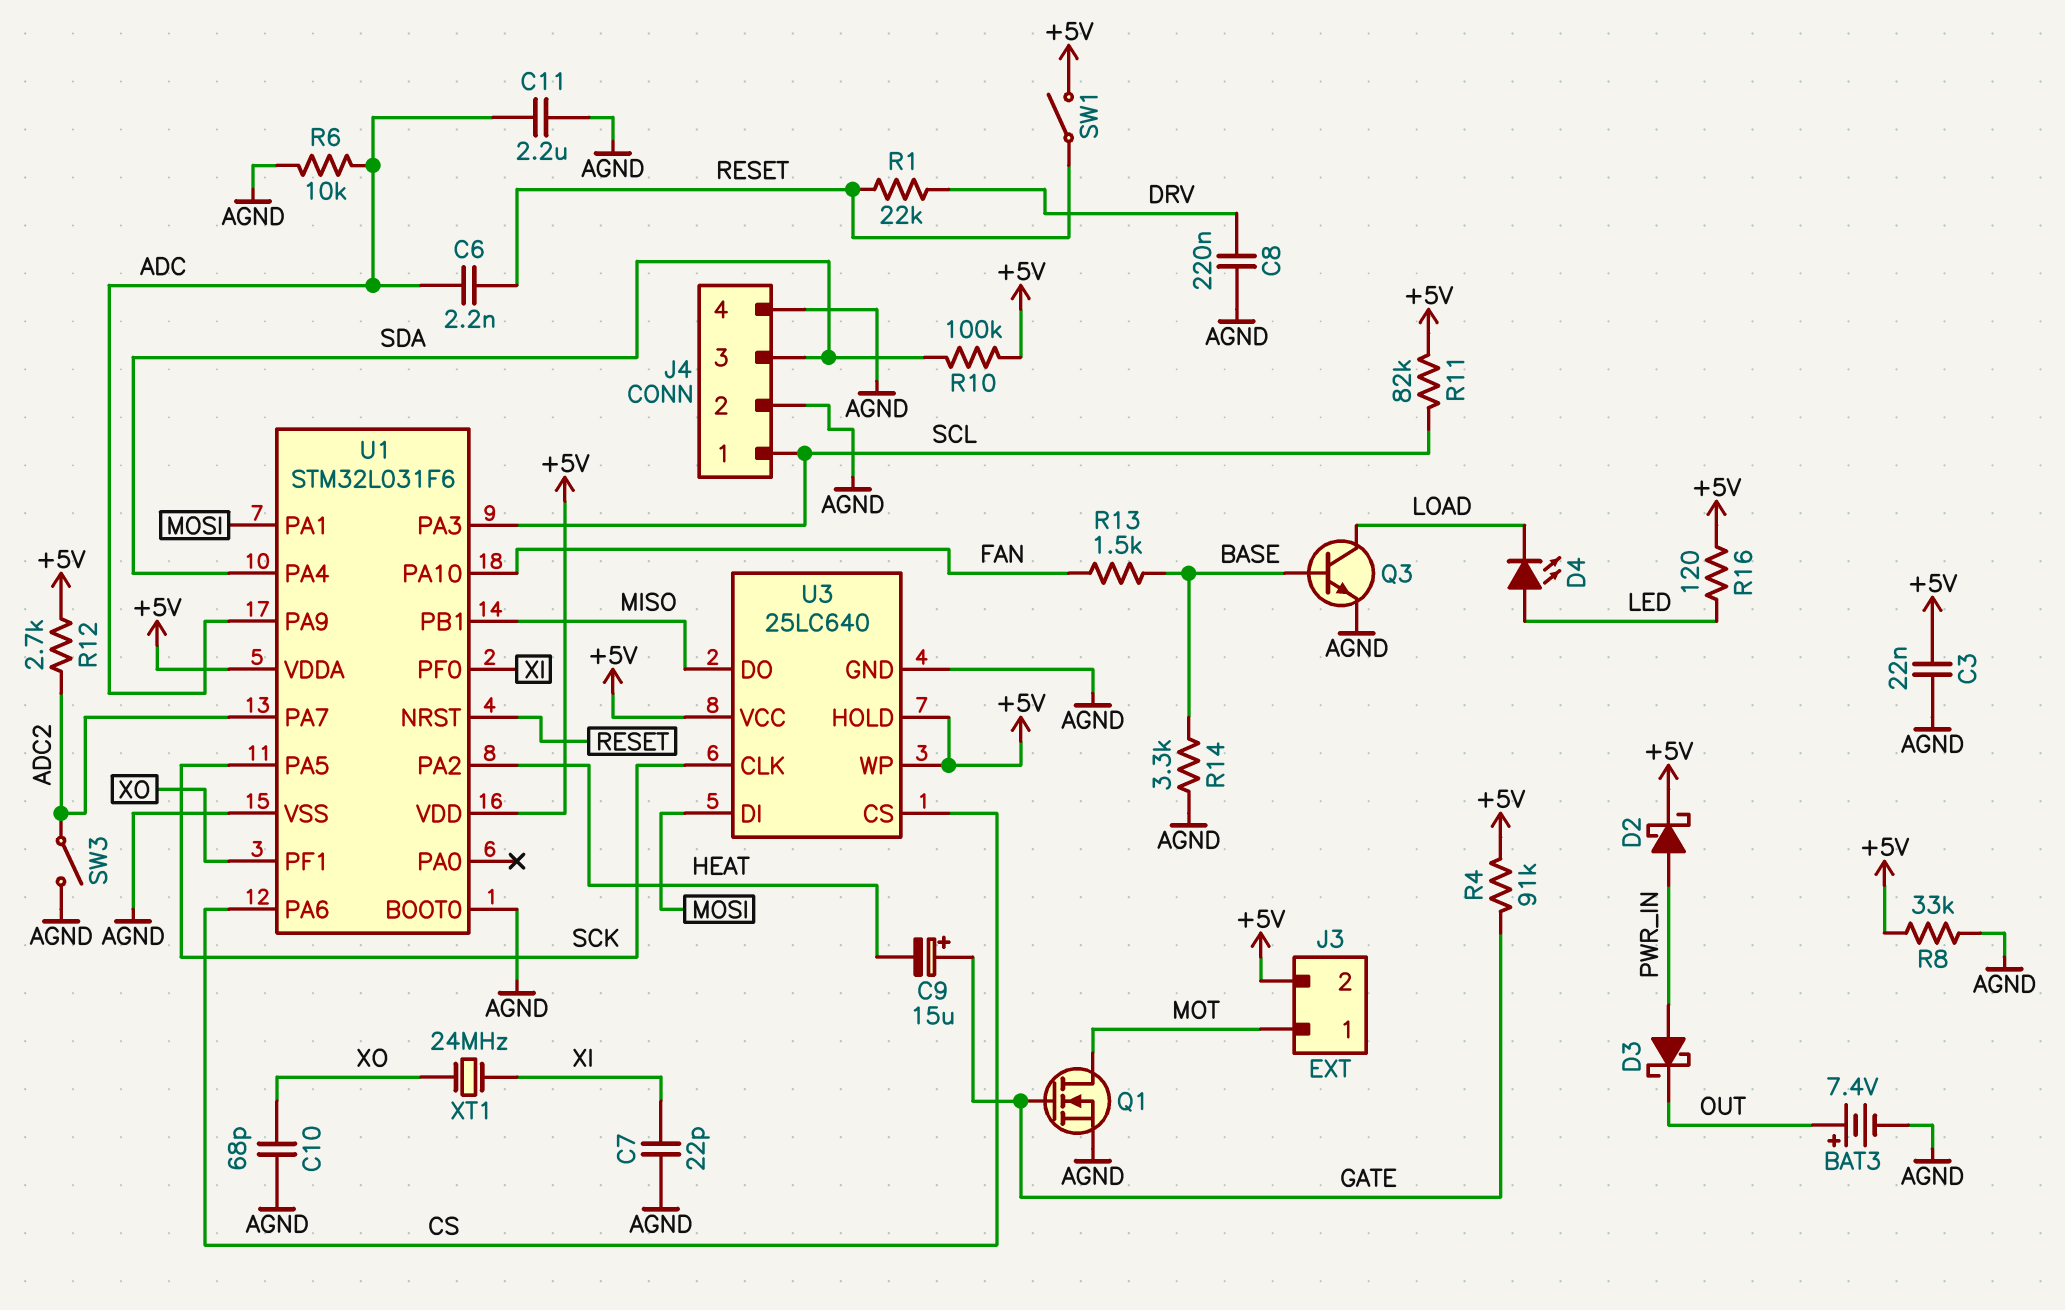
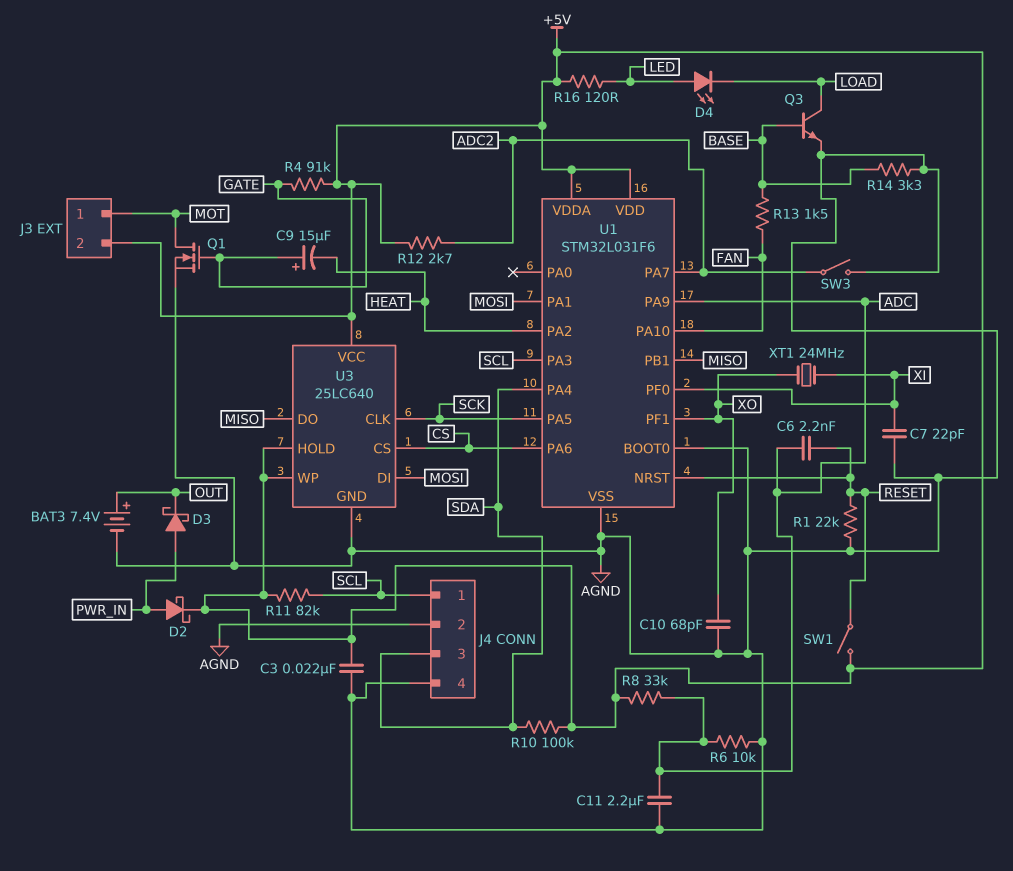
C8: 220nF (AGND, DRV) -> none
R1: 22k (DRV, RESET) -> 22k (AGND, RESET)
R8: 33k (+5V, AGND) -> 33k (+5V, ADC)

